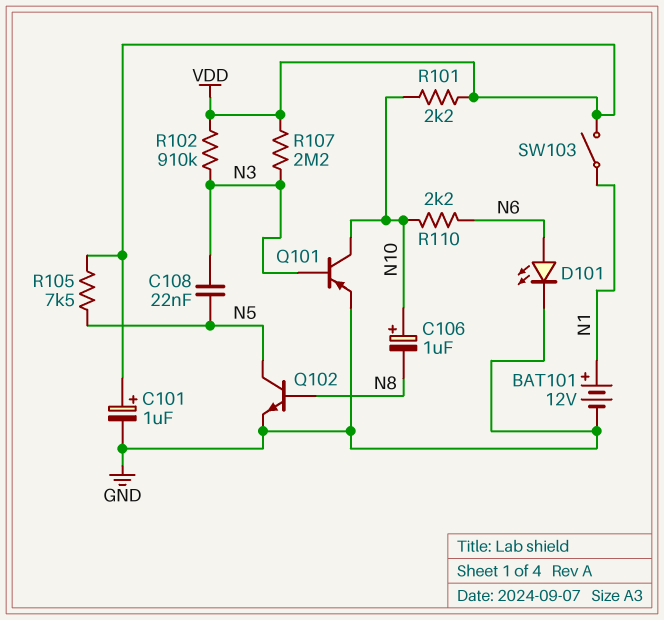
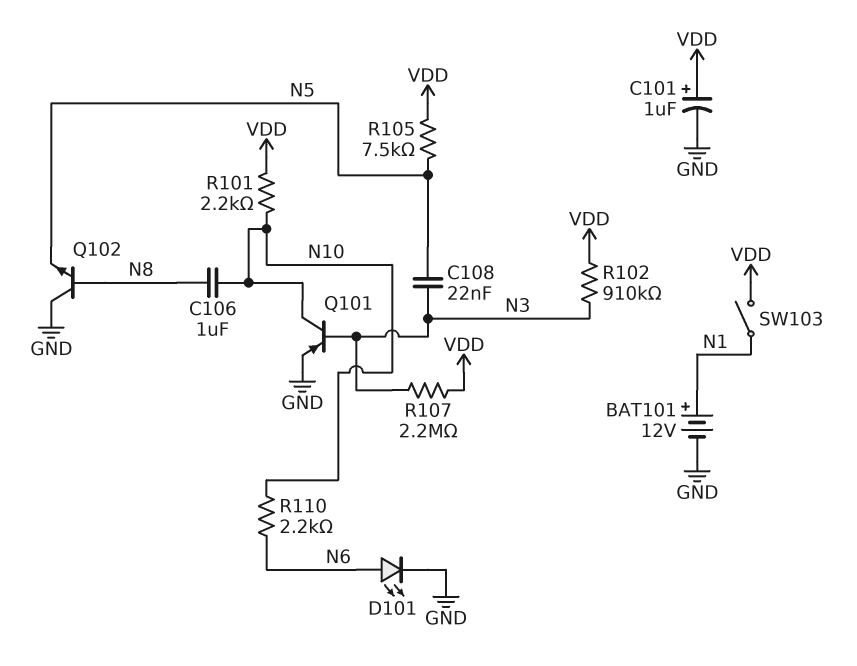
C106: 1uF (plus N10, minus N8) -> 1uF (N8, N10)
Q102: NPN (B N8, C N5, E GND) -> NPN (B N8, C GND, E N5)

